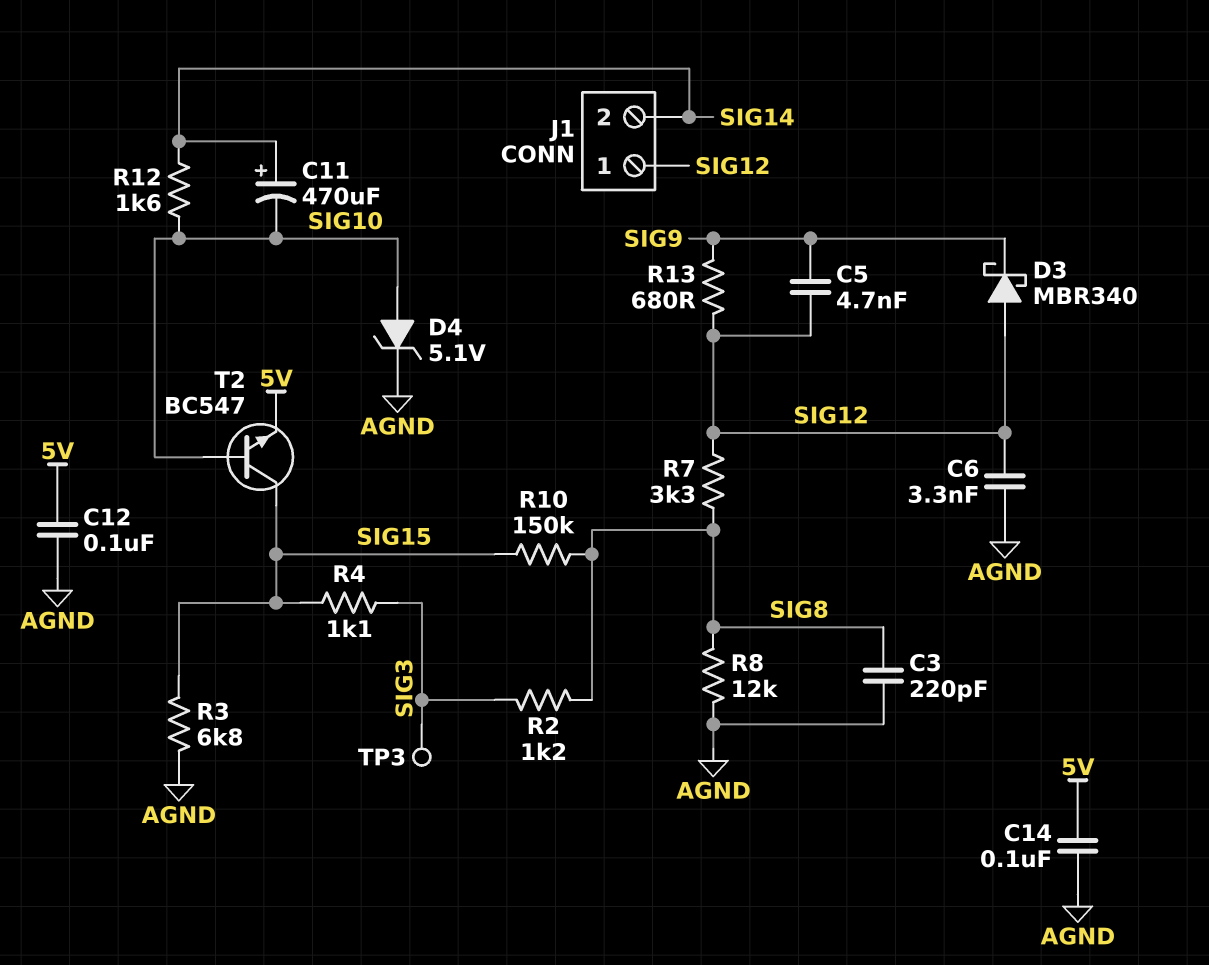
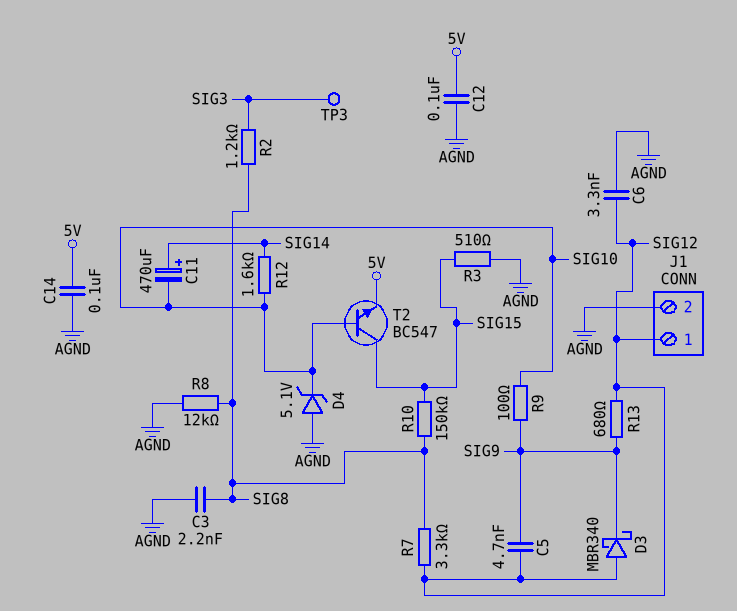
C3: 220pF (AGND, SIG8) -> 2.2nF (AGND, SIG8)
D4: zener 5.1V (A SIG10, K AGND) -> zener 5.1V (A AGND, K SIG10)
J1 pin 2: SIG14 -> AGND
R3: 6.8k (AGND, SIG15) -> 510 (AGND, SIG15)
R4: 1.1k (SIG3, SIG15) -> none
R9: none -> 100 (SIG9, SIG10)

